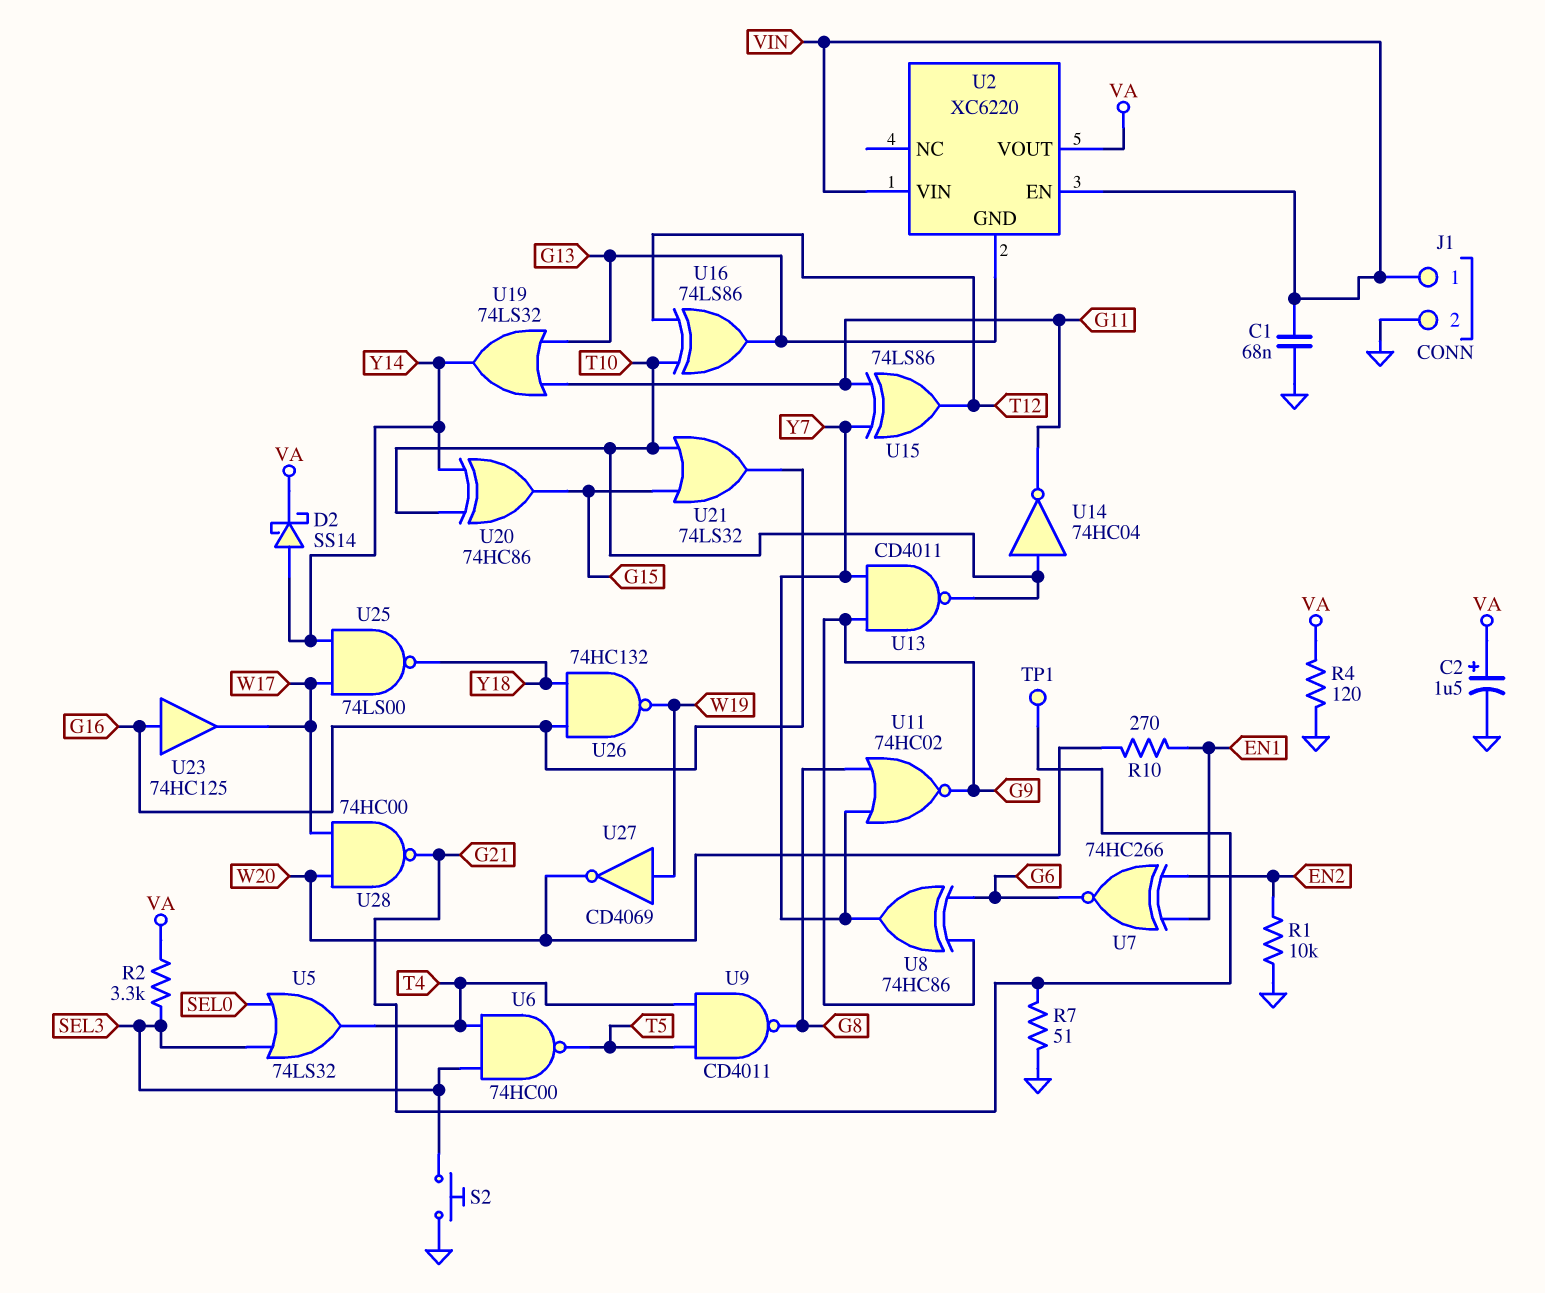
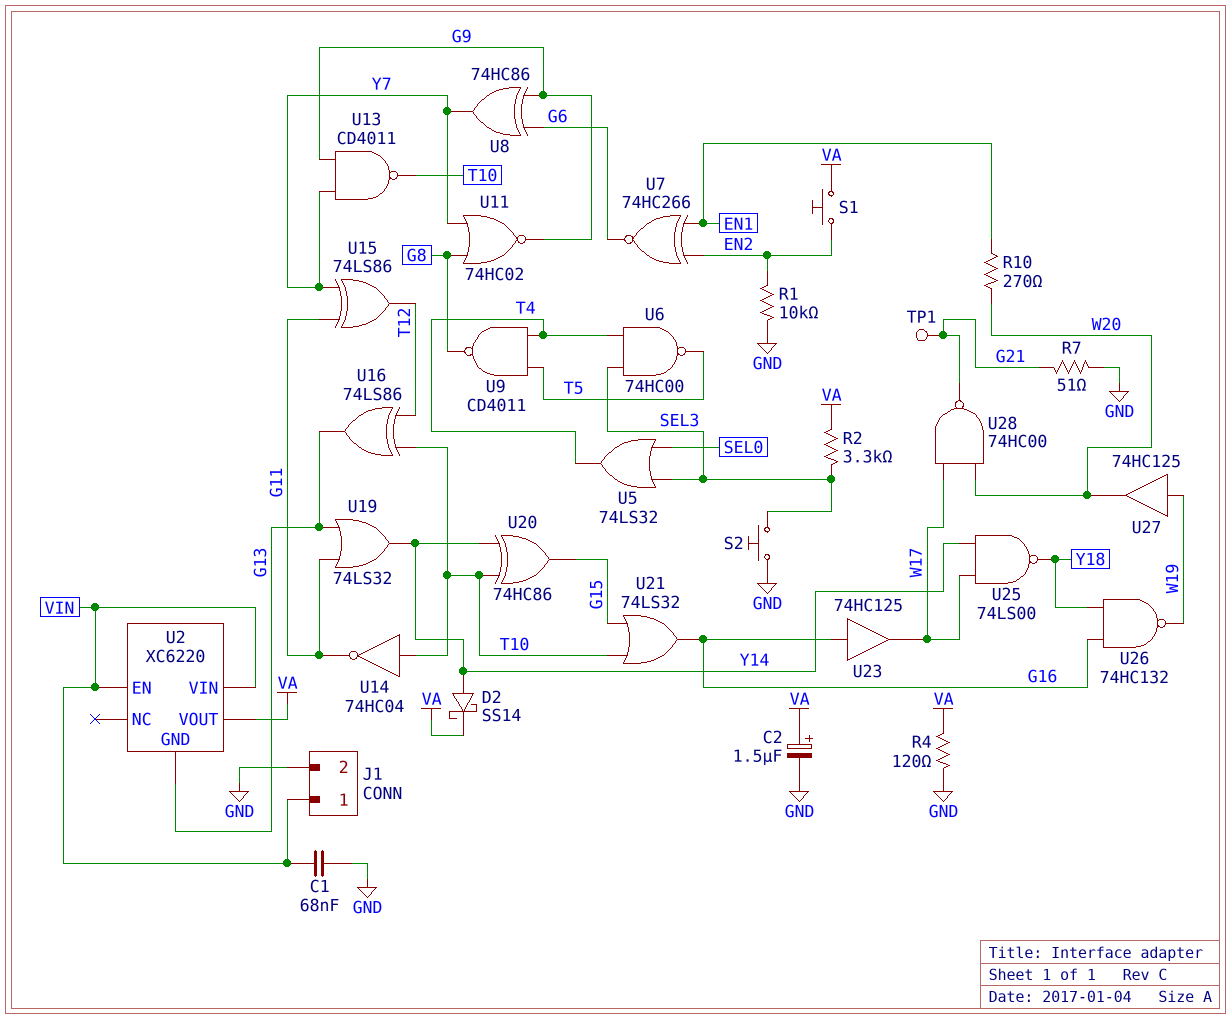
S1: none -> button (EN2, VA)
U27: NOT CD4069 (in W19, out W20) -> buffer 74HC125 (in W19, out W20)

